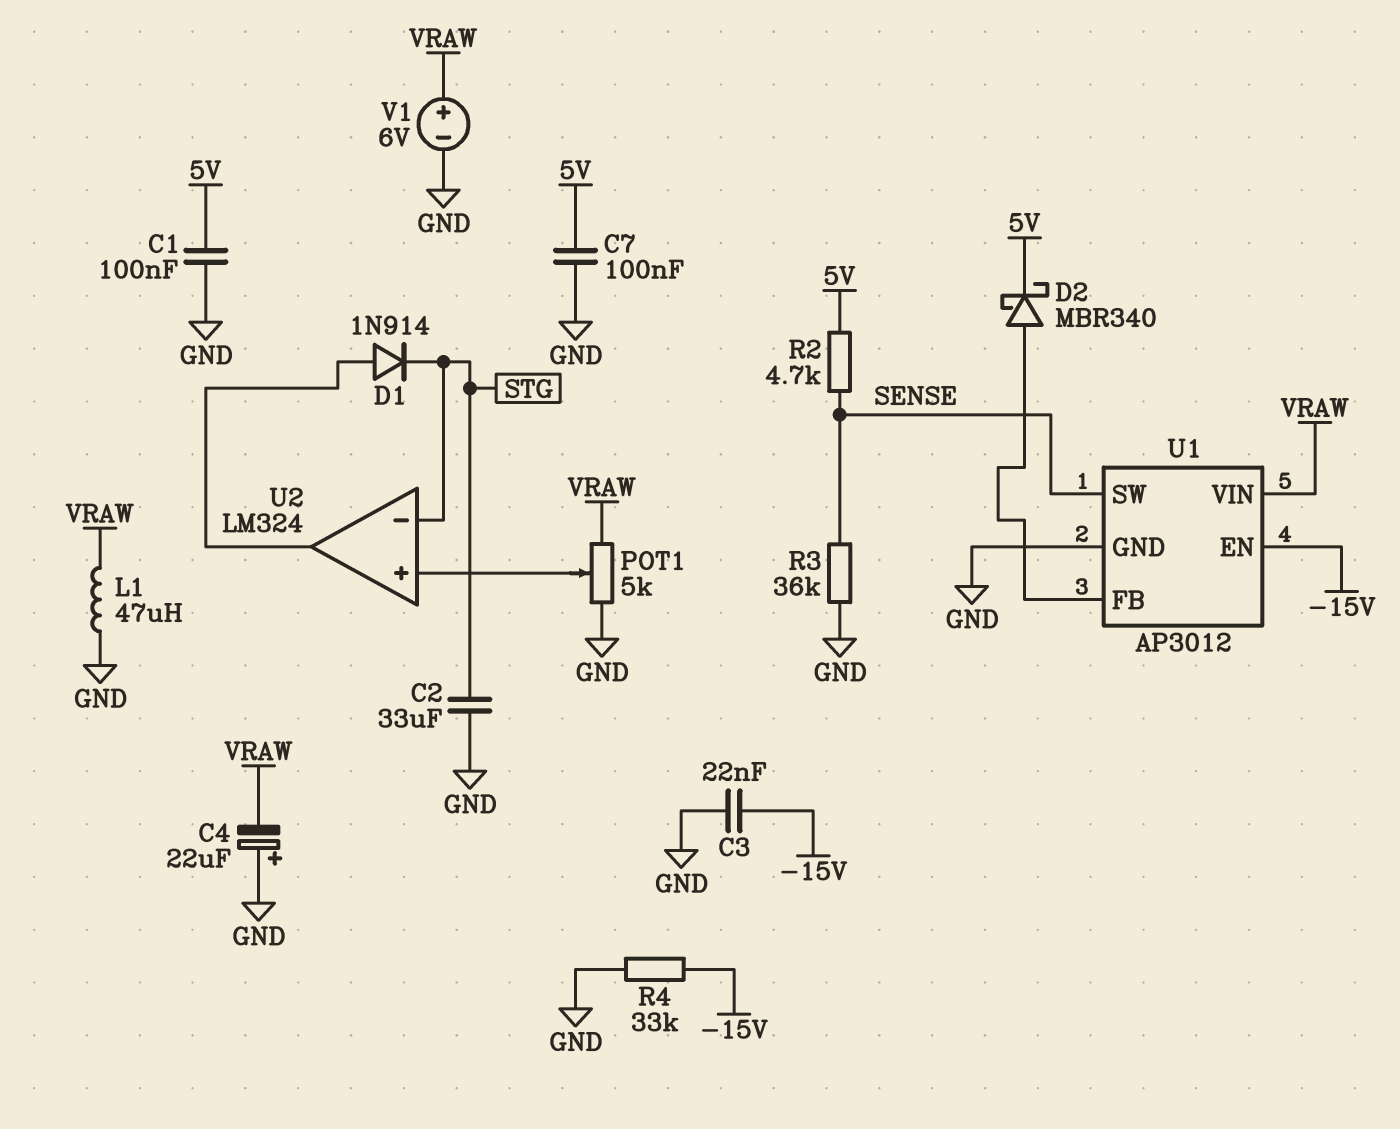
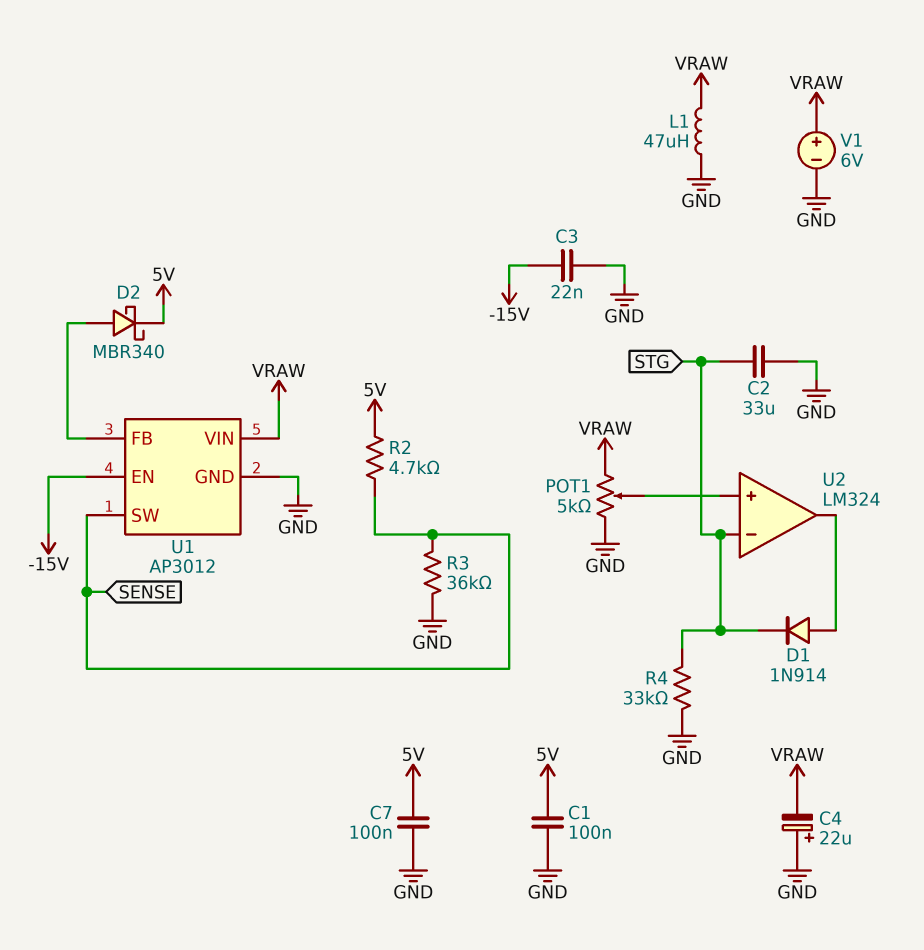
R4: 33k (-15V, GND) -> 33k (GND, STG)

